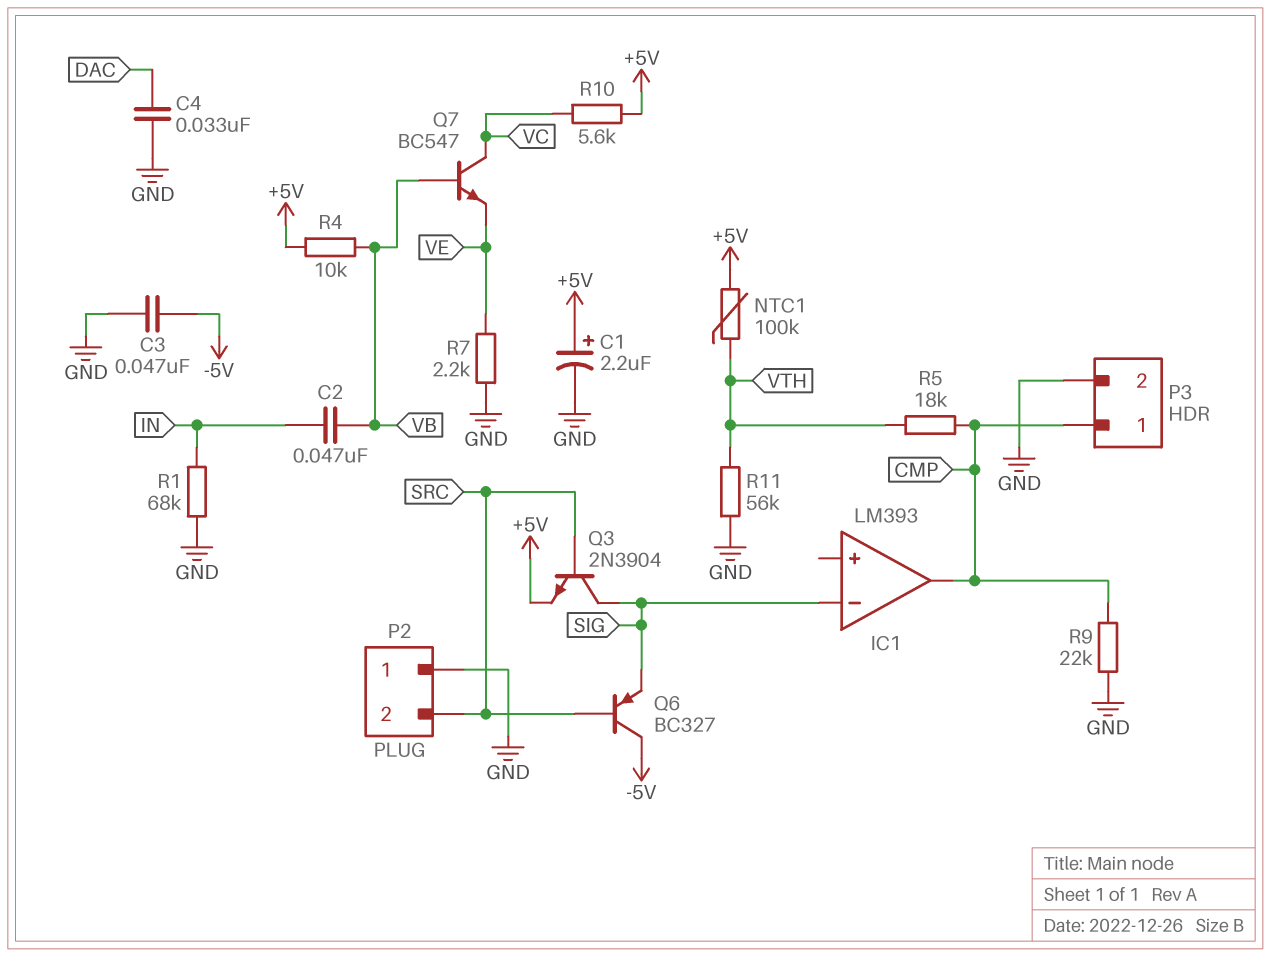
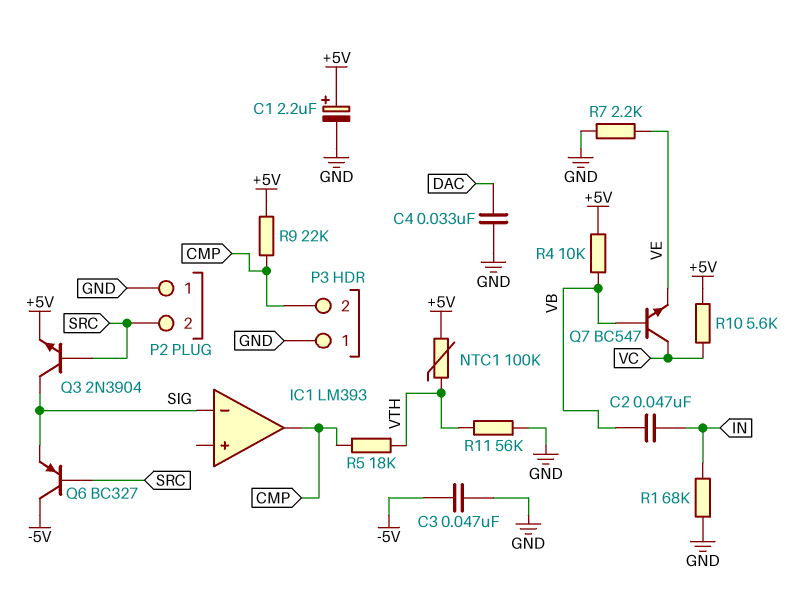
P3 pin 1: CMP -> GND
P3 pin 2: GND -> CMP
R9: 22k (CMP, GND) -> 22k (+5V, CMP)

